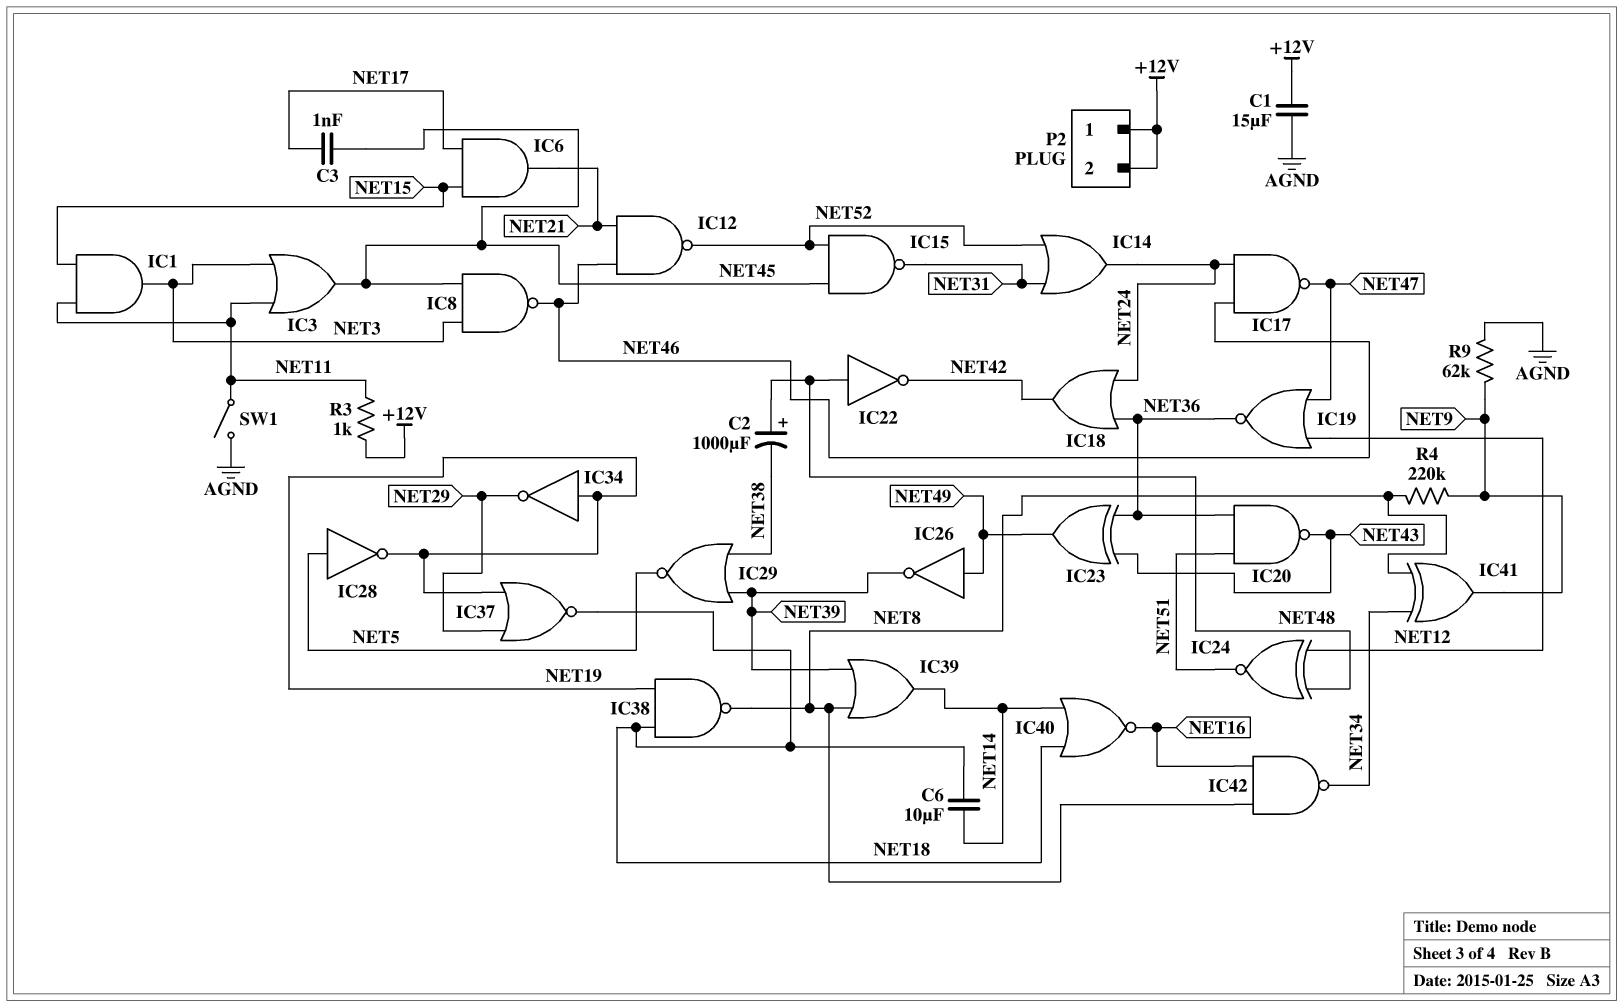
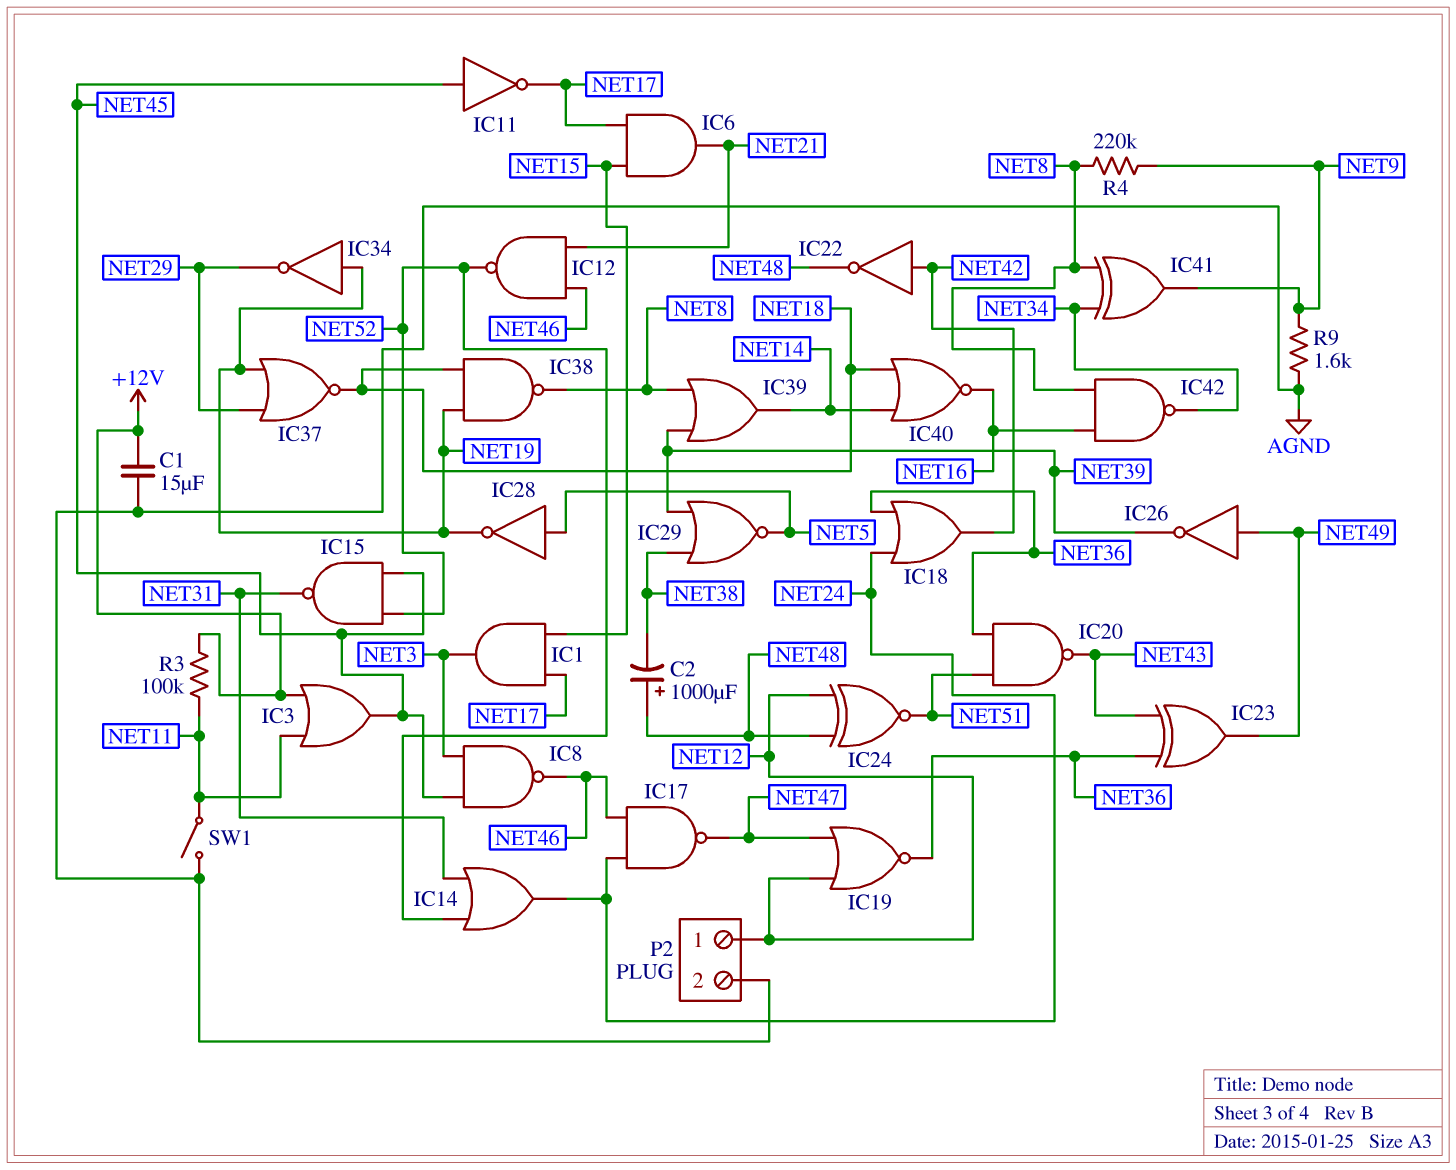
C3: 1nF (NET17, NET45) -> none
C6: 10uF (NET14, NET18) -> none
IC1: AND (in NET11, in NET15, out NET3) -> AND (in NET15, in NET17, out NET3)
IC3: OR (in NET3, in NET11, out NET45) -> OR (in +12V, in NET11, out NET45)
IC11: none -> NOT (in NET45, out NET17)
IC22: NOT (in NET48, out NET42) -> NOT (in NET42, out NET48)
P2 pin 1: +12V -> NET12
P2 pin 2: +12V -> AGND
R3: 1k (+12V, NET11) -> 100k (+12V, NET11)
R9: 62k (AGND, NET9) -> 1.6k (AGND, NET9)

